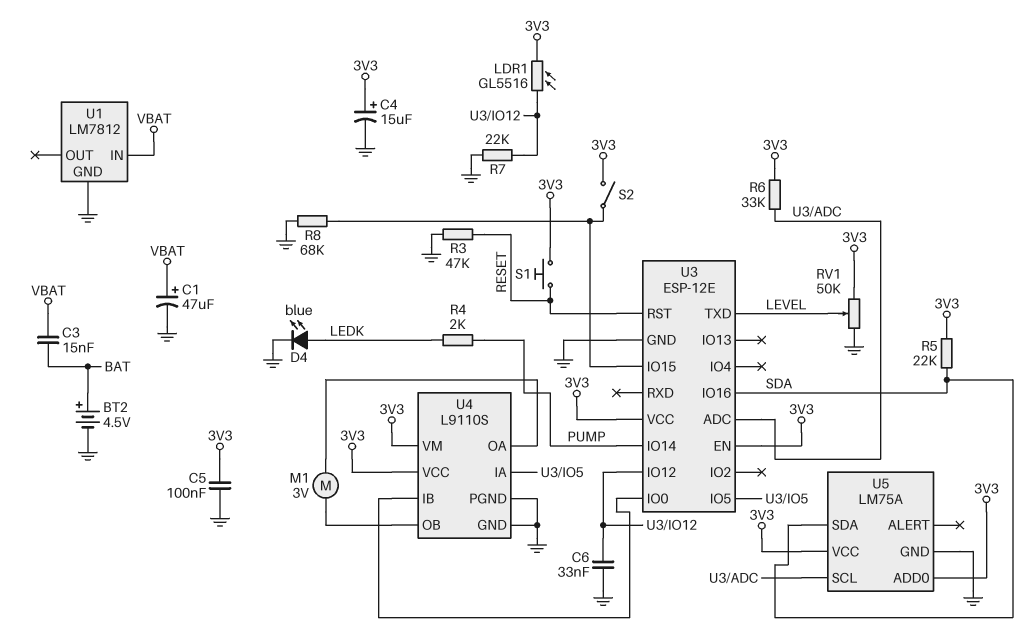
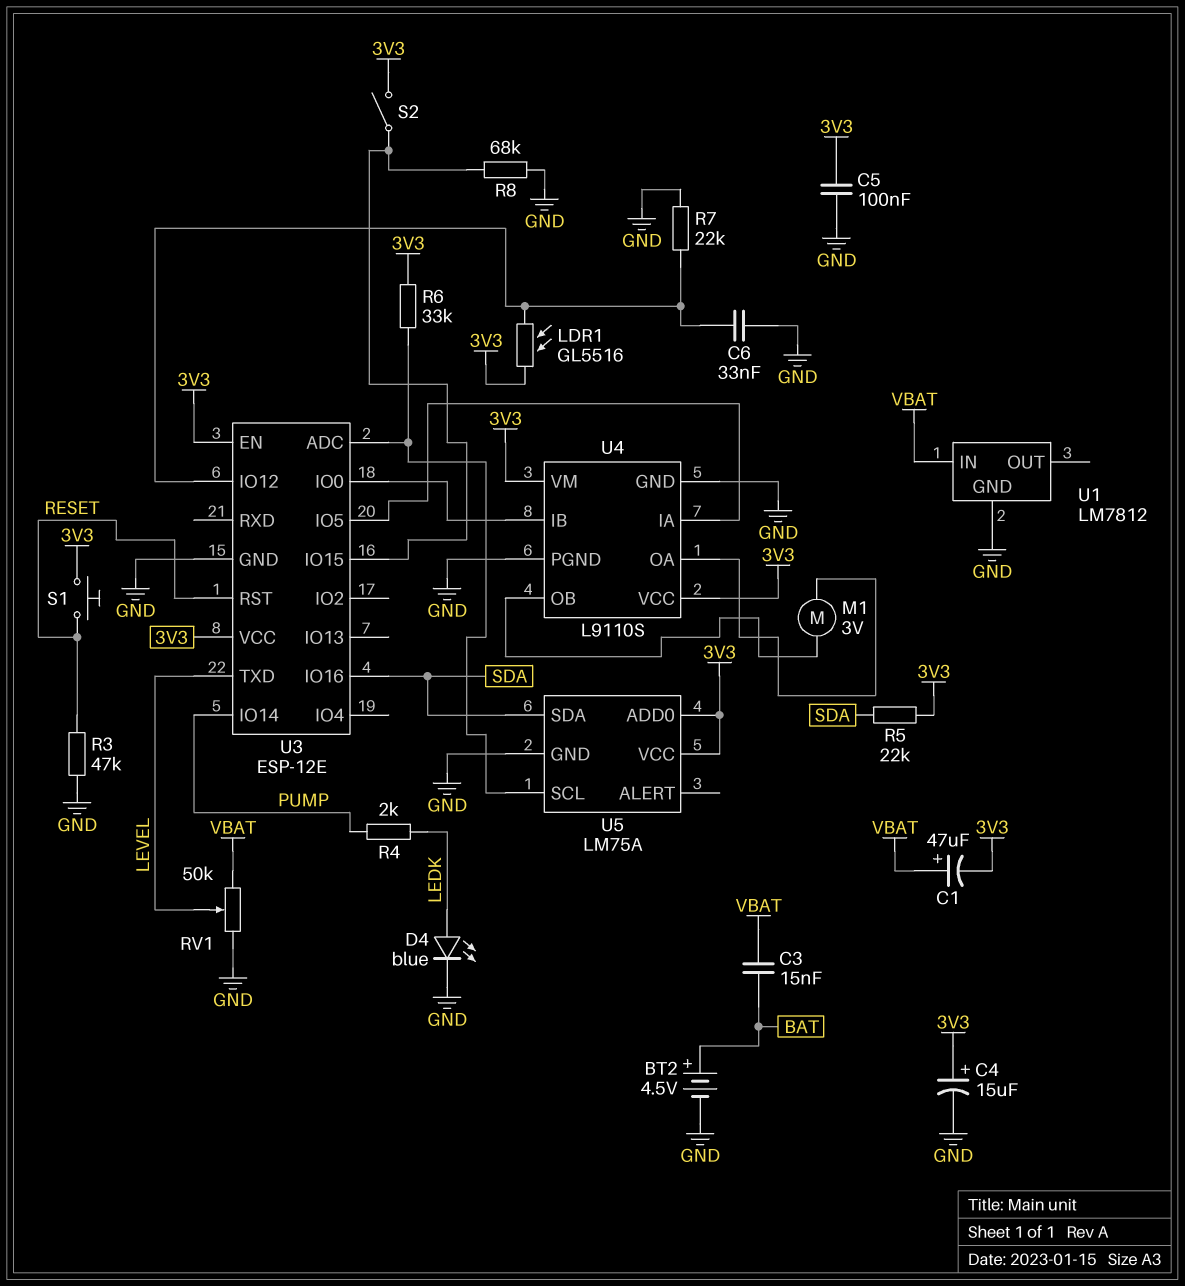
C1: 47uF (plus VBAT, minus GND) -> 47uF (plus VBAT, minus 3V3)
RV1: 50k (3V3, GND, wiper LEVEL) -> 50k (GND, VBAT, wiper LEVEL)

